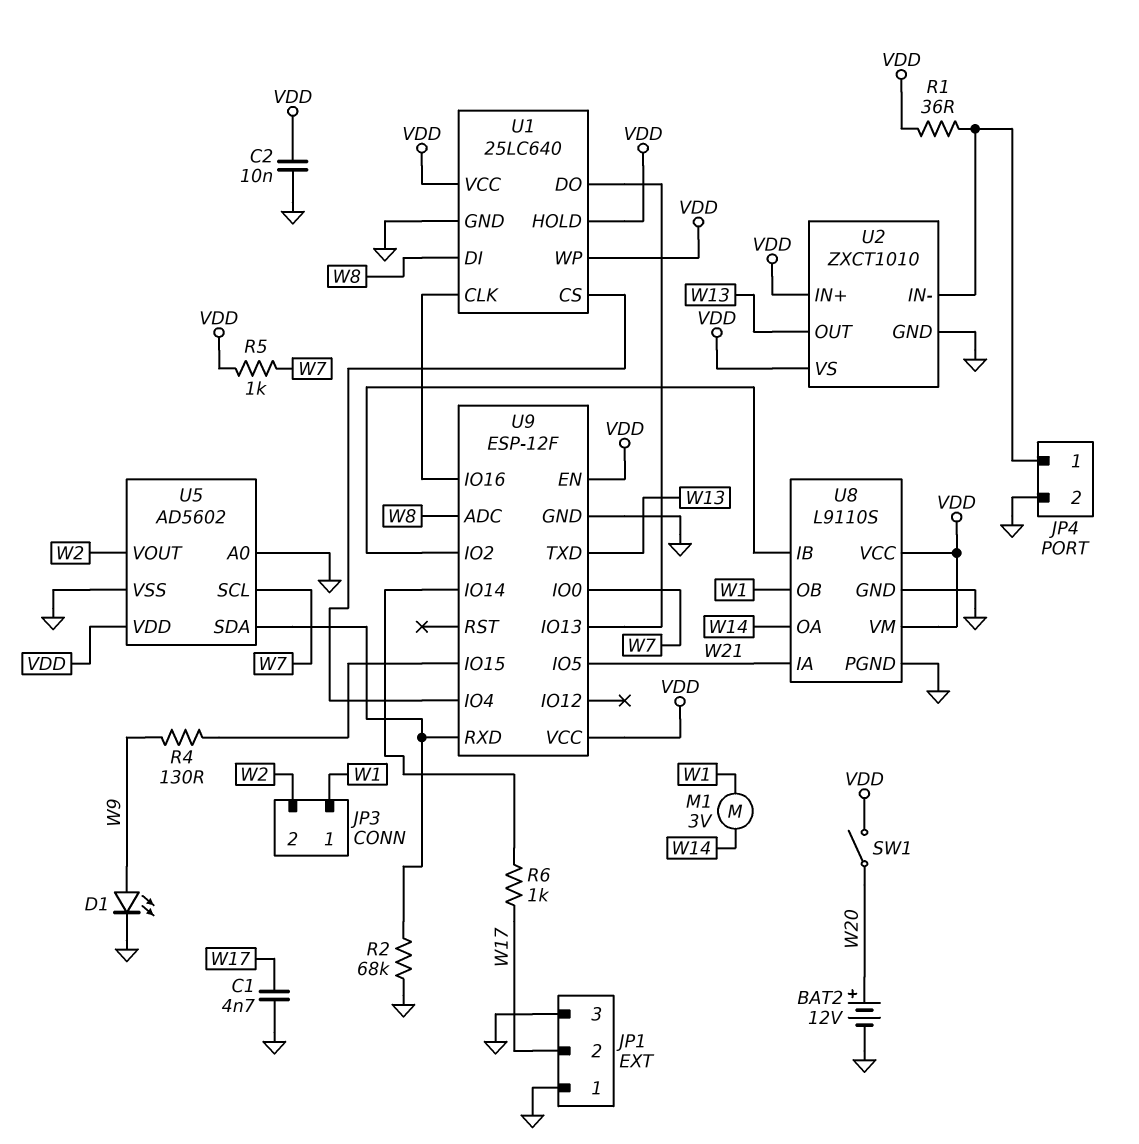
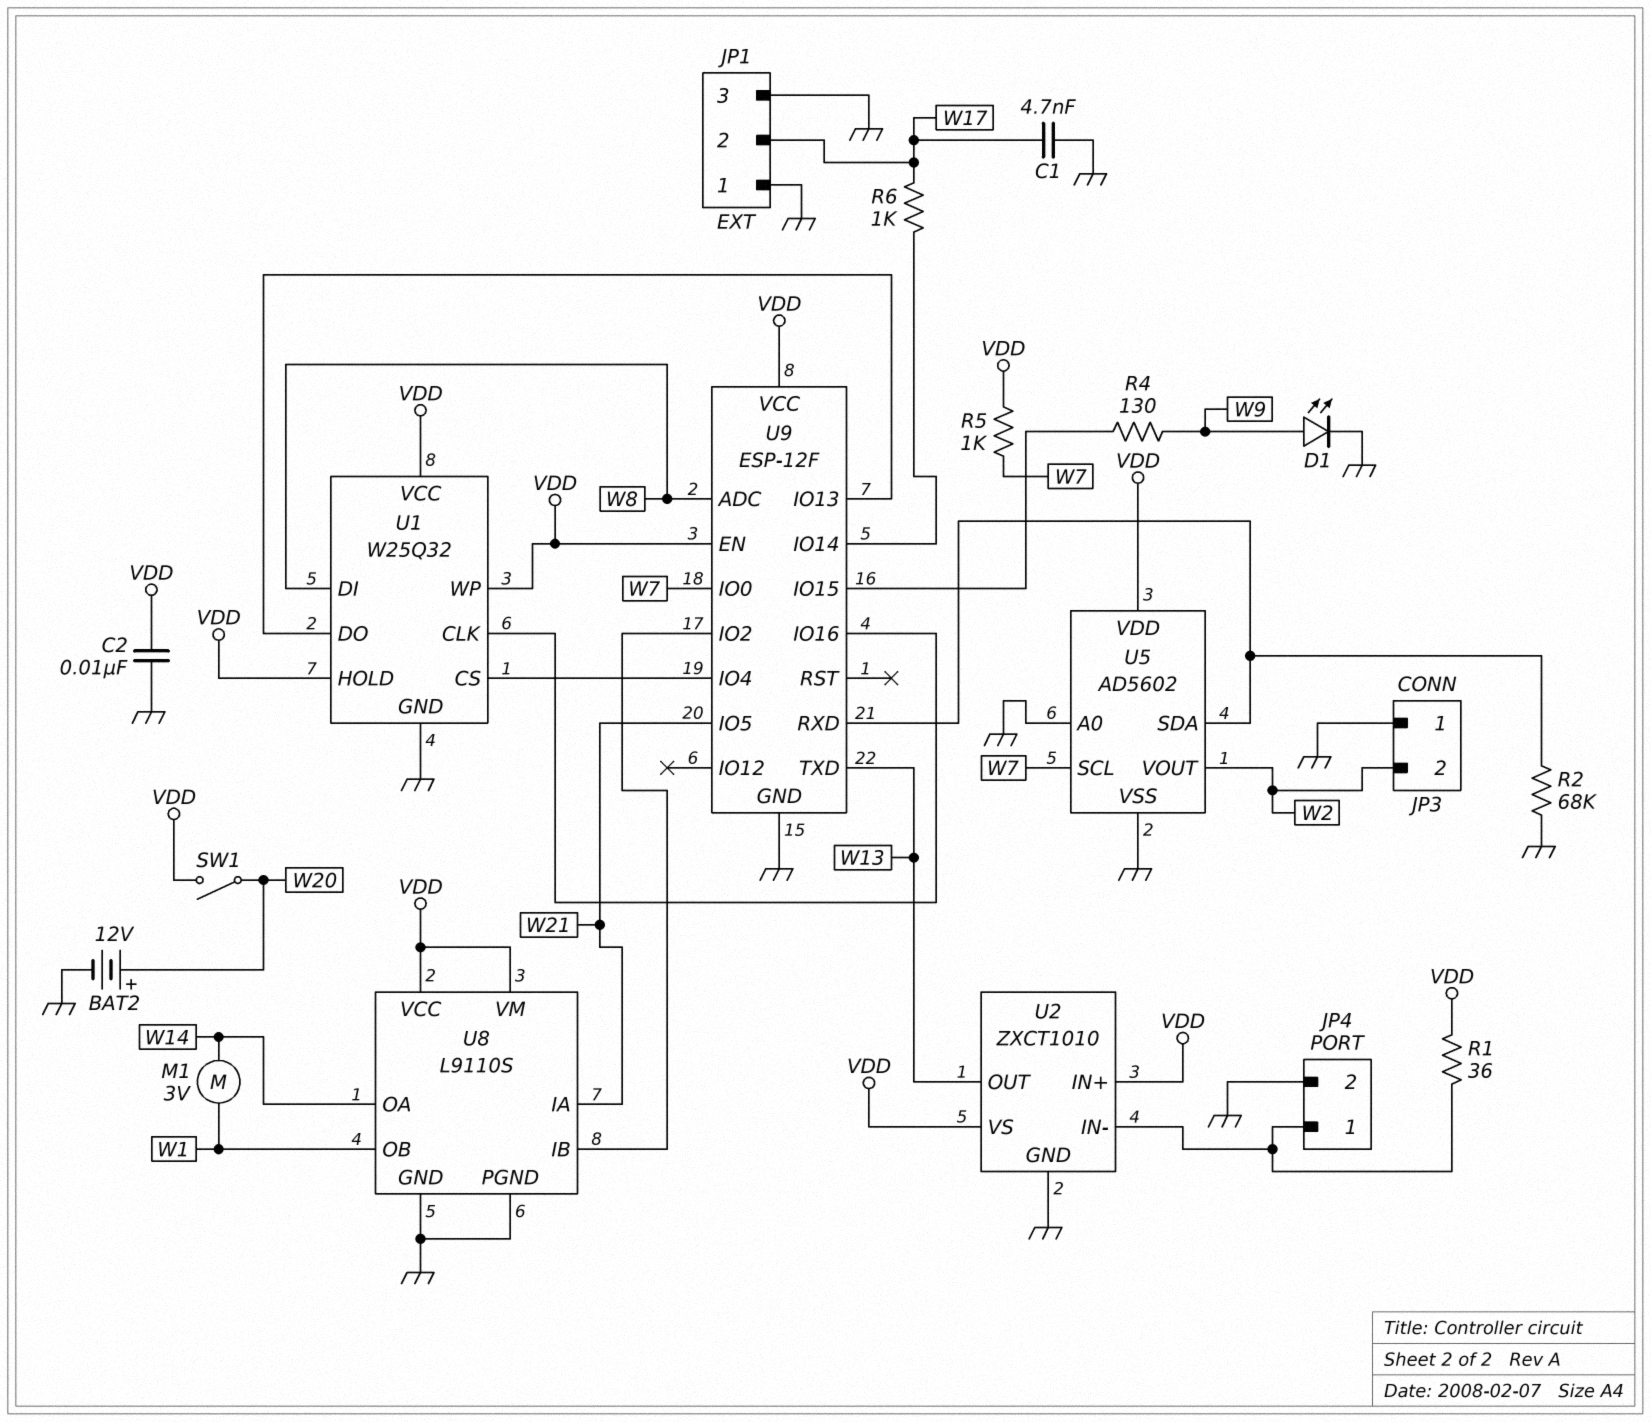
JP3 pin 1: W1 -> GND
U1: 25LC640 -> W25Q32

